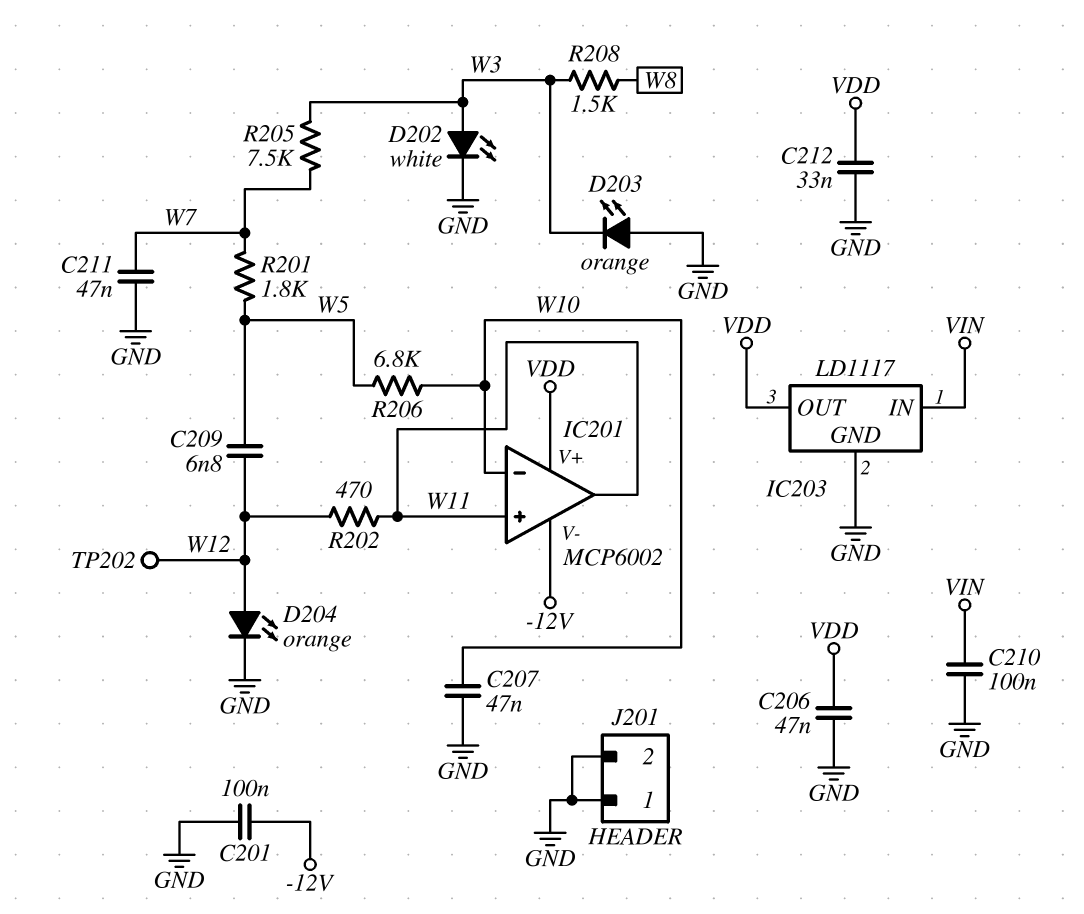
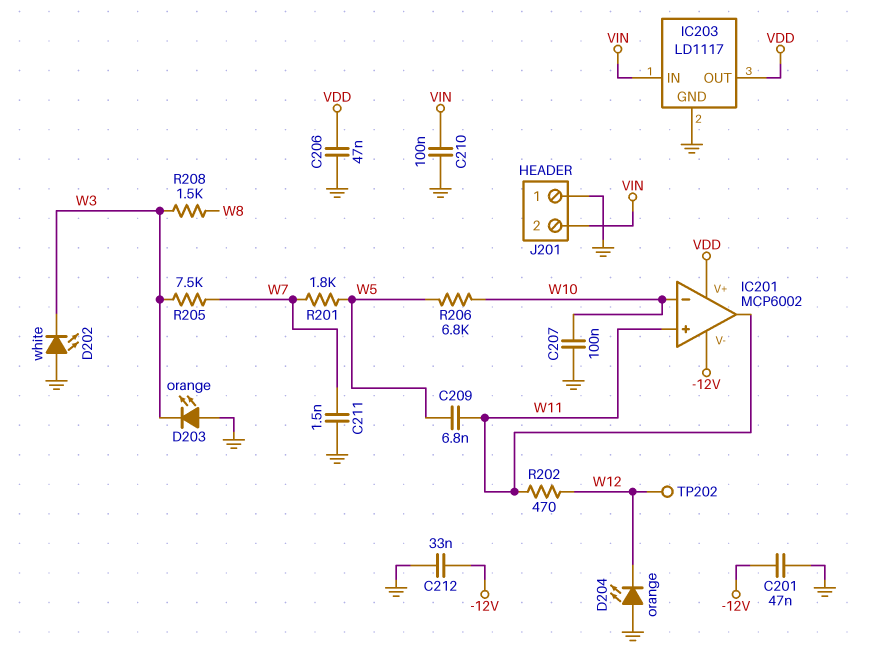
C201: 100nF (-12V, GND) -> 47nF (-12V, GND)
C207: 47nF (GND, W10) -> 100nF (GND, W10)
C209: 6.8nF (W5, W12) -> 6.8nF (W5, W11)
C211: 47nF (GND, W7) -> 1.5nF (GND, W7)
C212: 33nF (GND, VDD) -> 33nF (-12V, GND)
D202: LED white (A W3, K GND) -> LED white (A GND, K W3)
D204: LED orange (A W12, K GND) -> LED orange (A GND, K W12)
J201 pin 2: GND -> VIN

